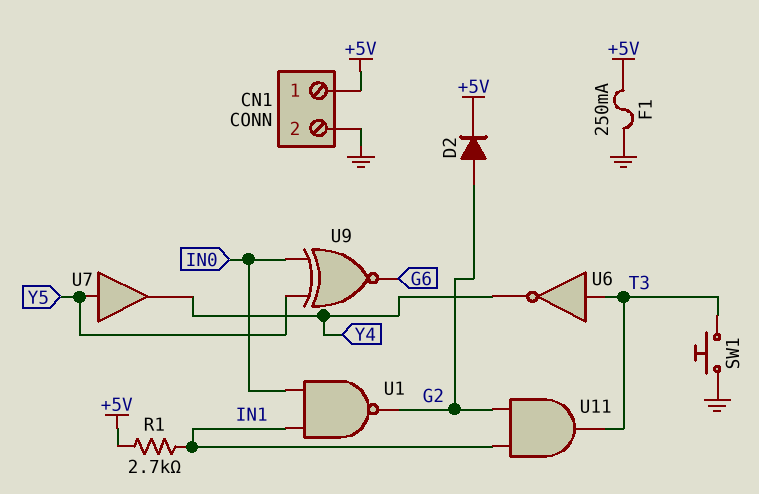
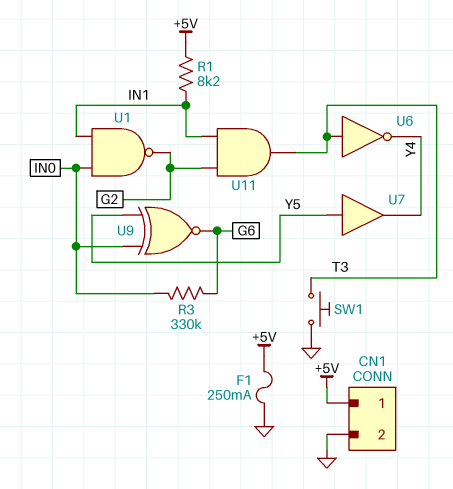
D2: diode (A G2, K +5V) -> none
R1: 2.7k (+5V, IN1) -> 8.2k (+5V, IN1)
R3: none -> 330k (G6, IN0)

